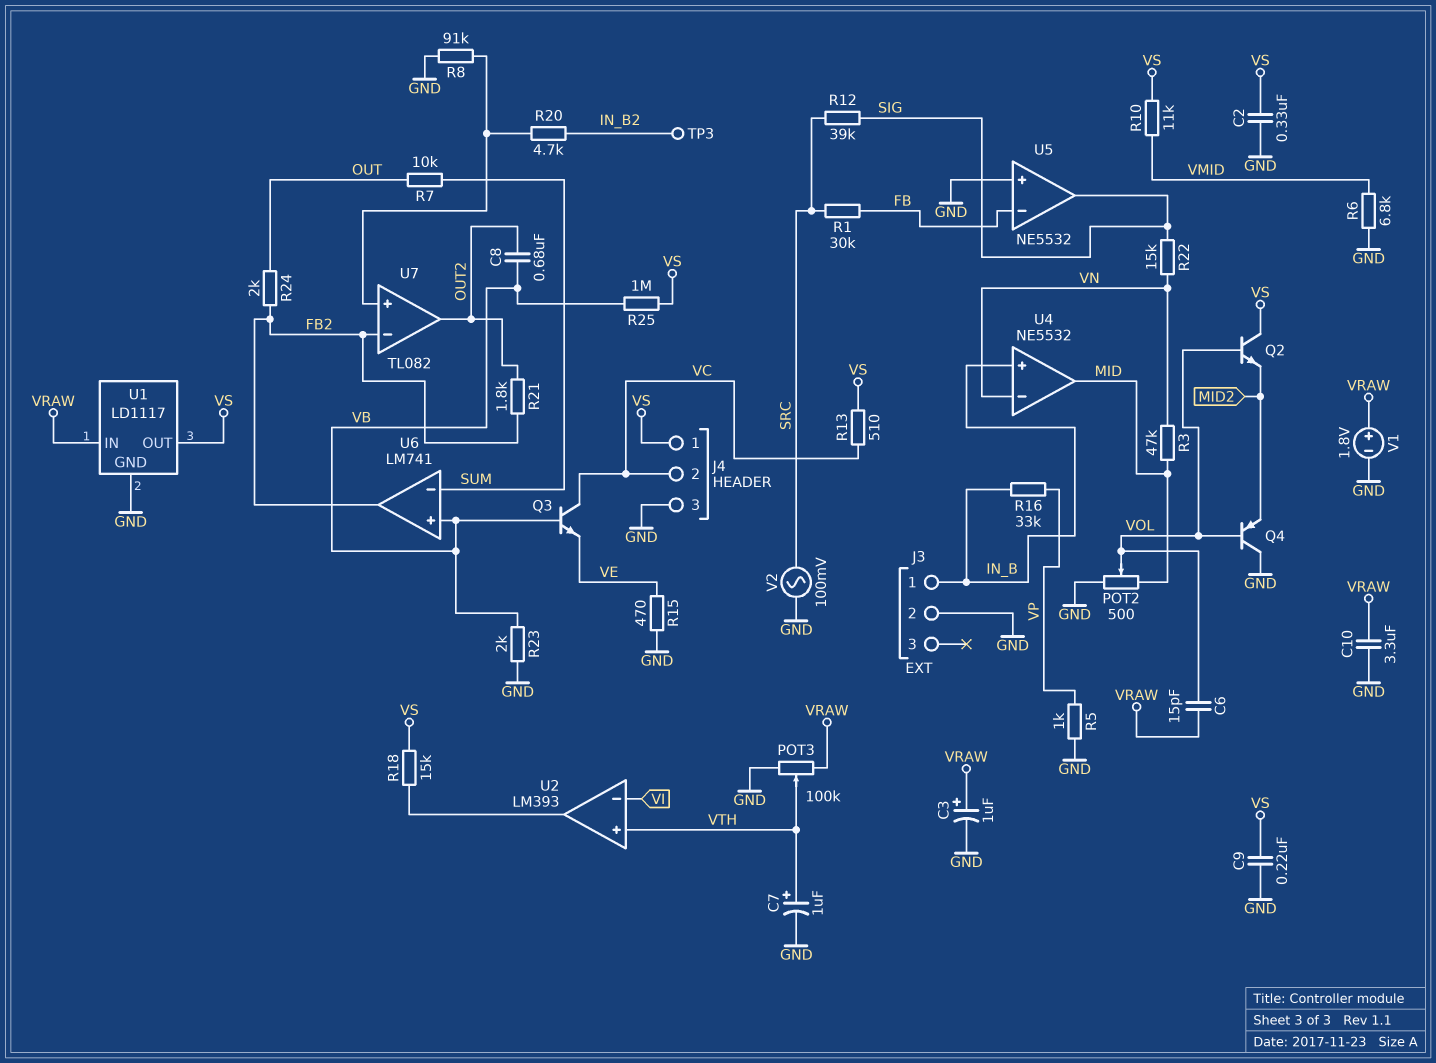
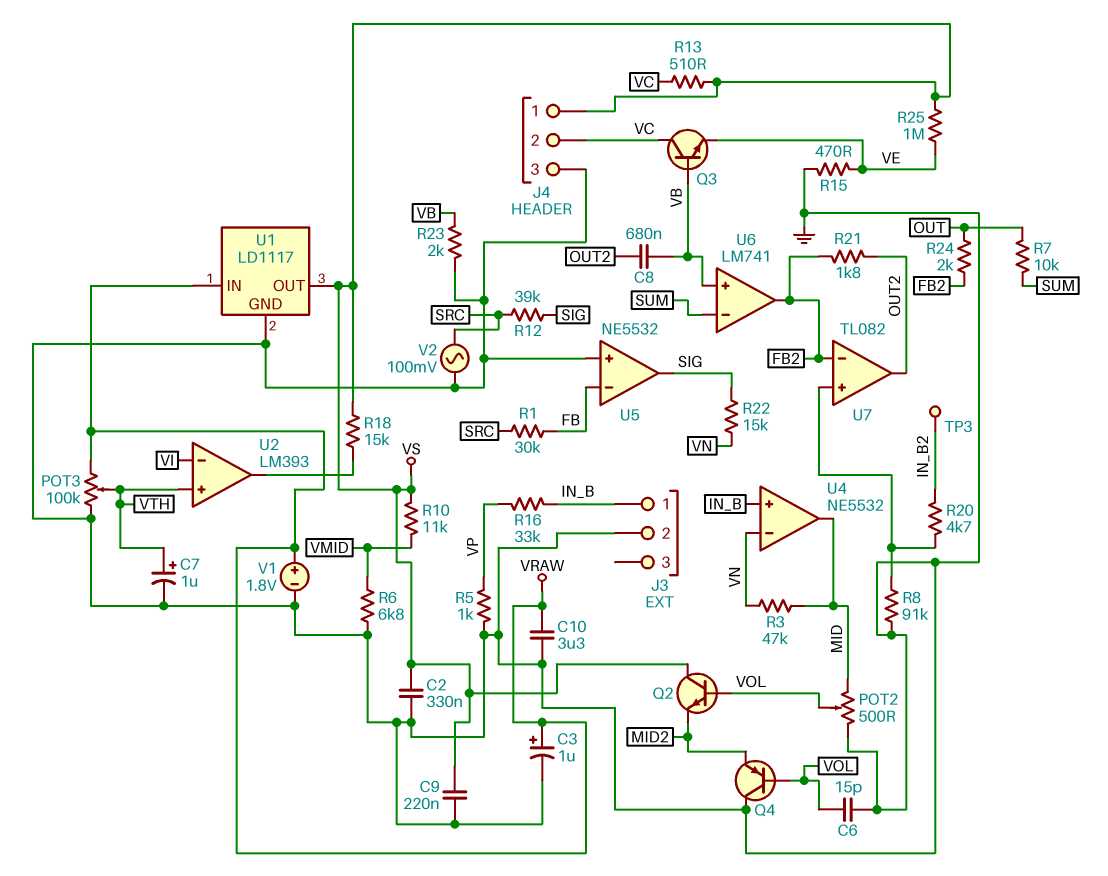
C6: 15pF (VOL, VRAW) -> 15pF (GND, VOL)
R25: 1M (VB, VS) -> 1M (VE, VS)

